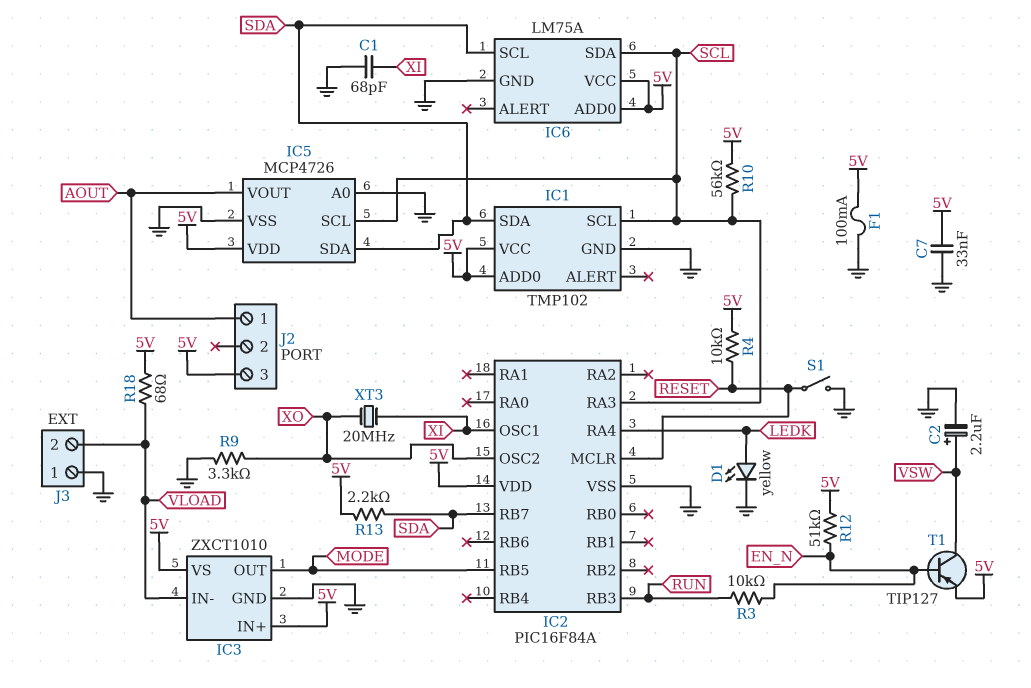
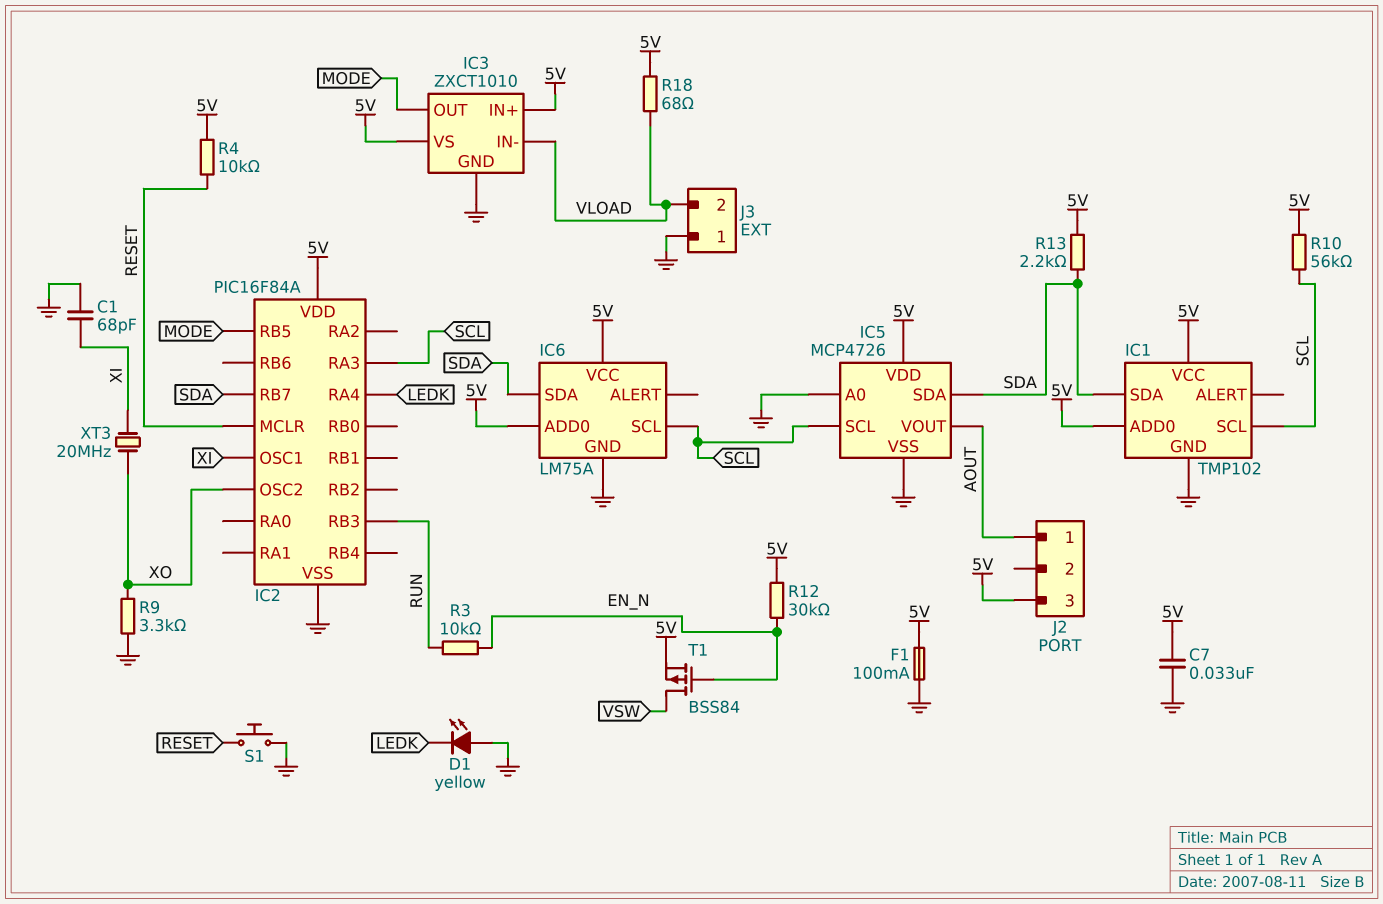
C2: 2.2uF (plus VSW, minus GND) -> none
D1: LED yellow (A LEDK, K GND) -> LED yellow (A GND, K LEDK)
IC6 pin SCL: SDA -> SCL
IC6 pin SDA: SCL -> SDA
R12: 51k (5V, EN_N) -> 30k (5V, EN_N)
S1: switch (GND, RESET) -> button (GND, RESET)
T1: PNP TIP127 (B EN_N, C VSW, E 5V) -> PMOS BSS84 (G EN_N, D VSW, S 5V)

